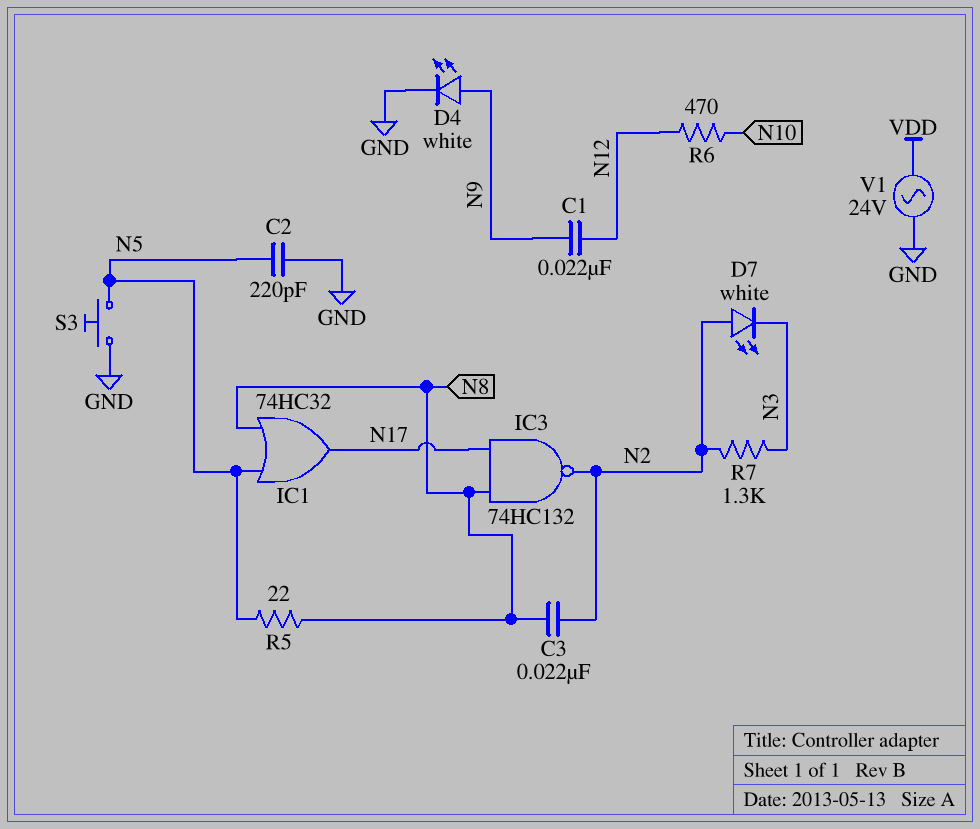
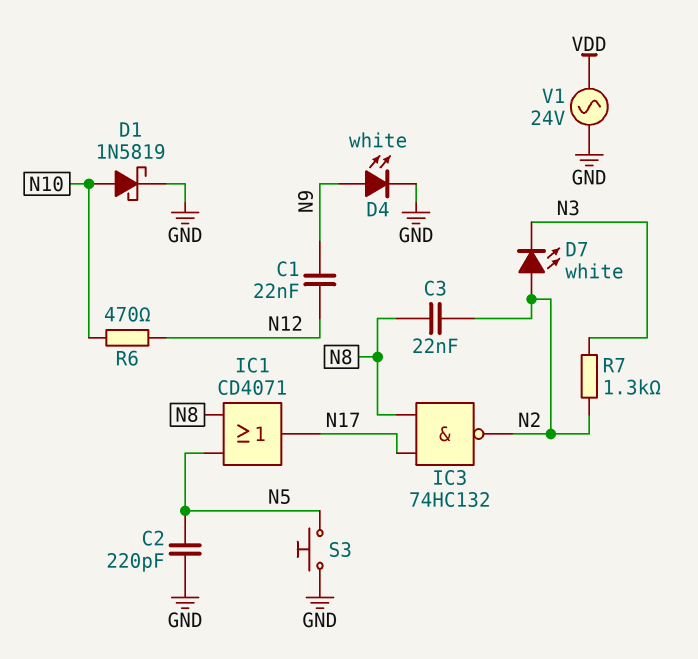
D1: none -> schottky 1N5819 (A N10, K GND)
IC1: OR 74HC32 (in N5, in N8, out N17) -> OR CD4071 (in N5, in N8, out N17)
R5: 22 (N5, N8) -> none

